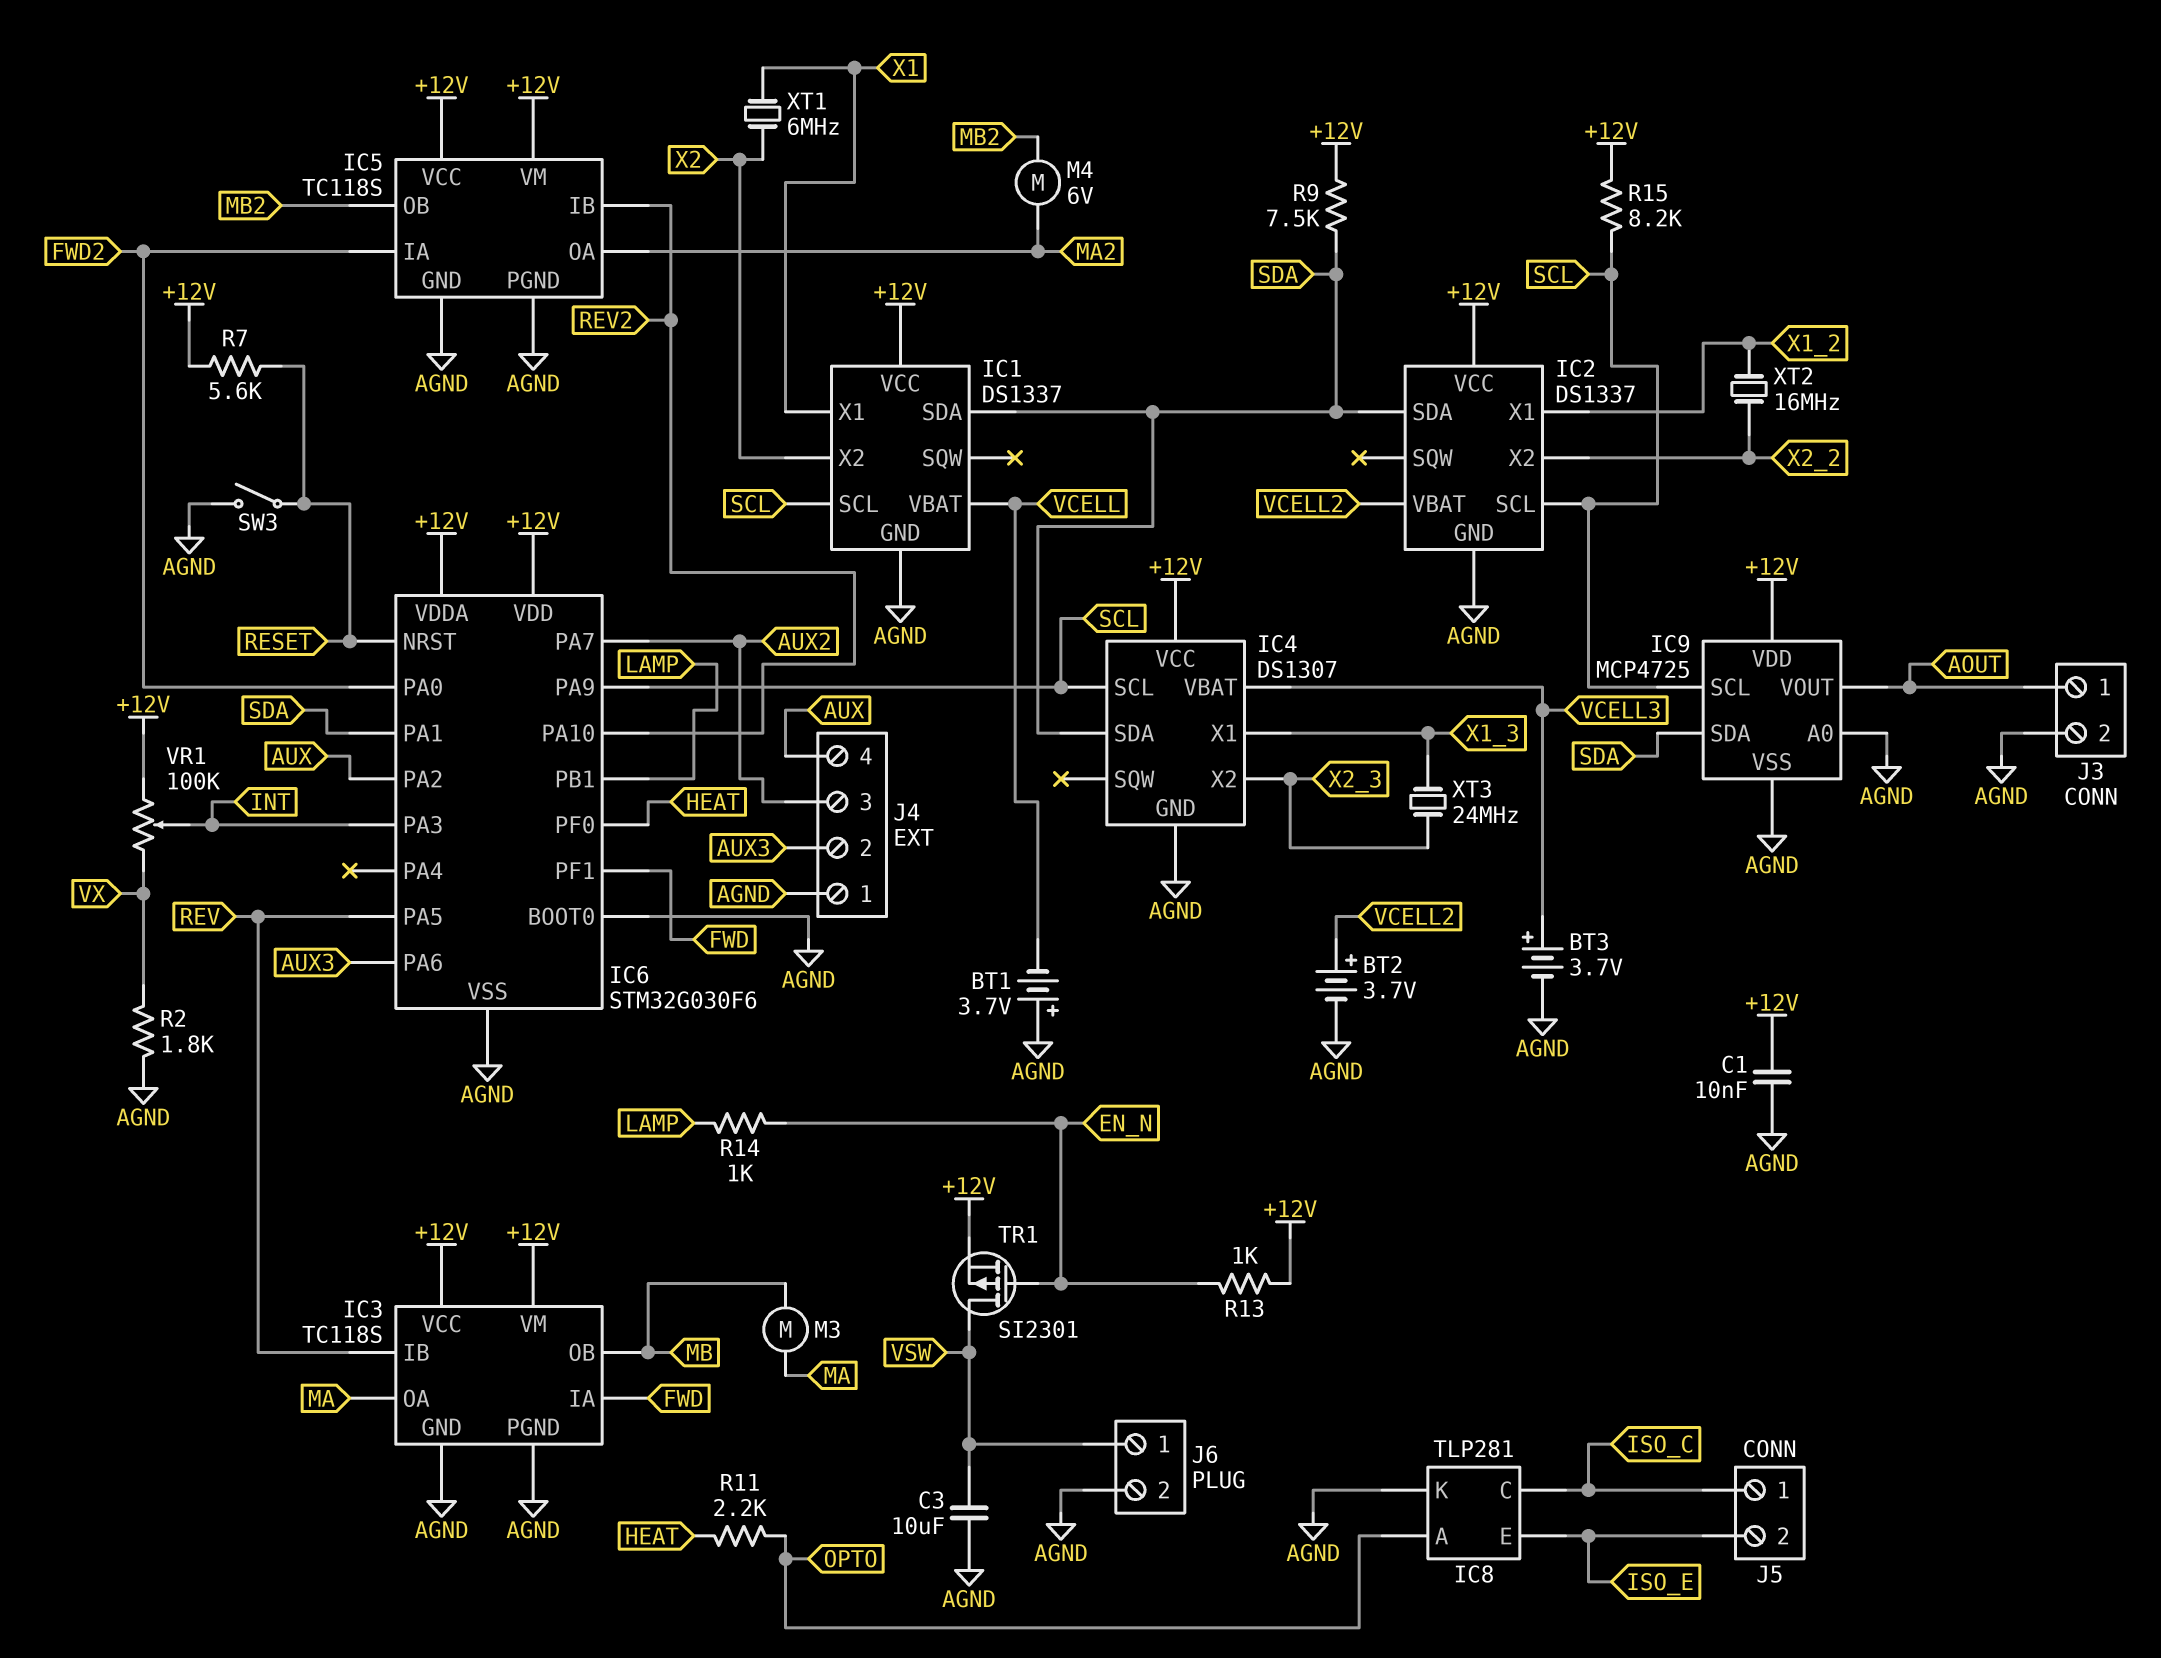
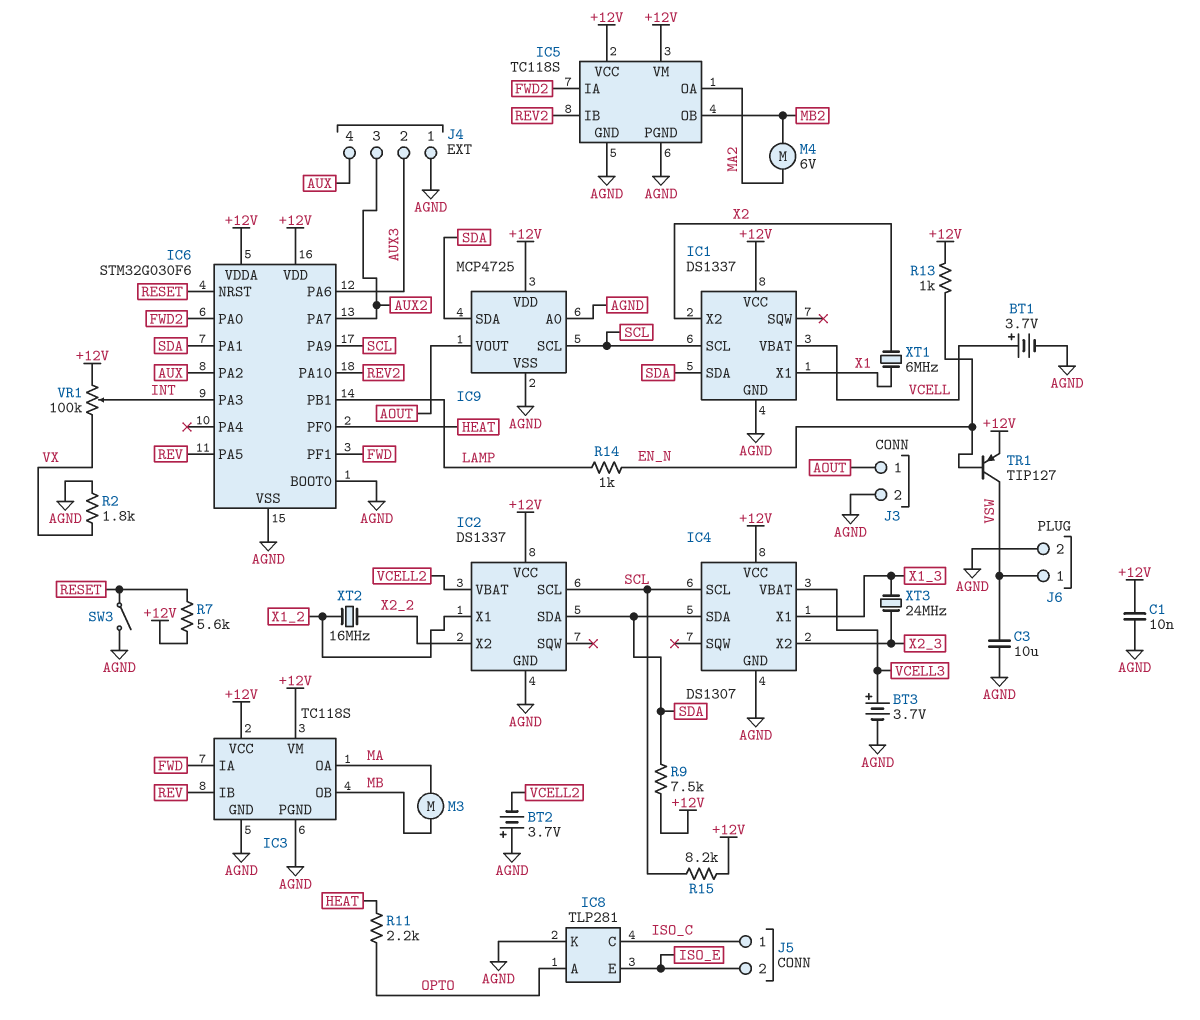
BT1: 3.7V (plus AGND, minus VCELL) -> 3.7V (plus VCELL, minus AGND)
BT2: 3.7V (plus VCELL2, minus AGND) -> 3.7V (plus AGND, minus VCELL2)
TR1: PMOS SI2301 (G EN_N, D VSW, S +12V) -> PNP TIP127 (B EN_N, C VSW, E +12V)

